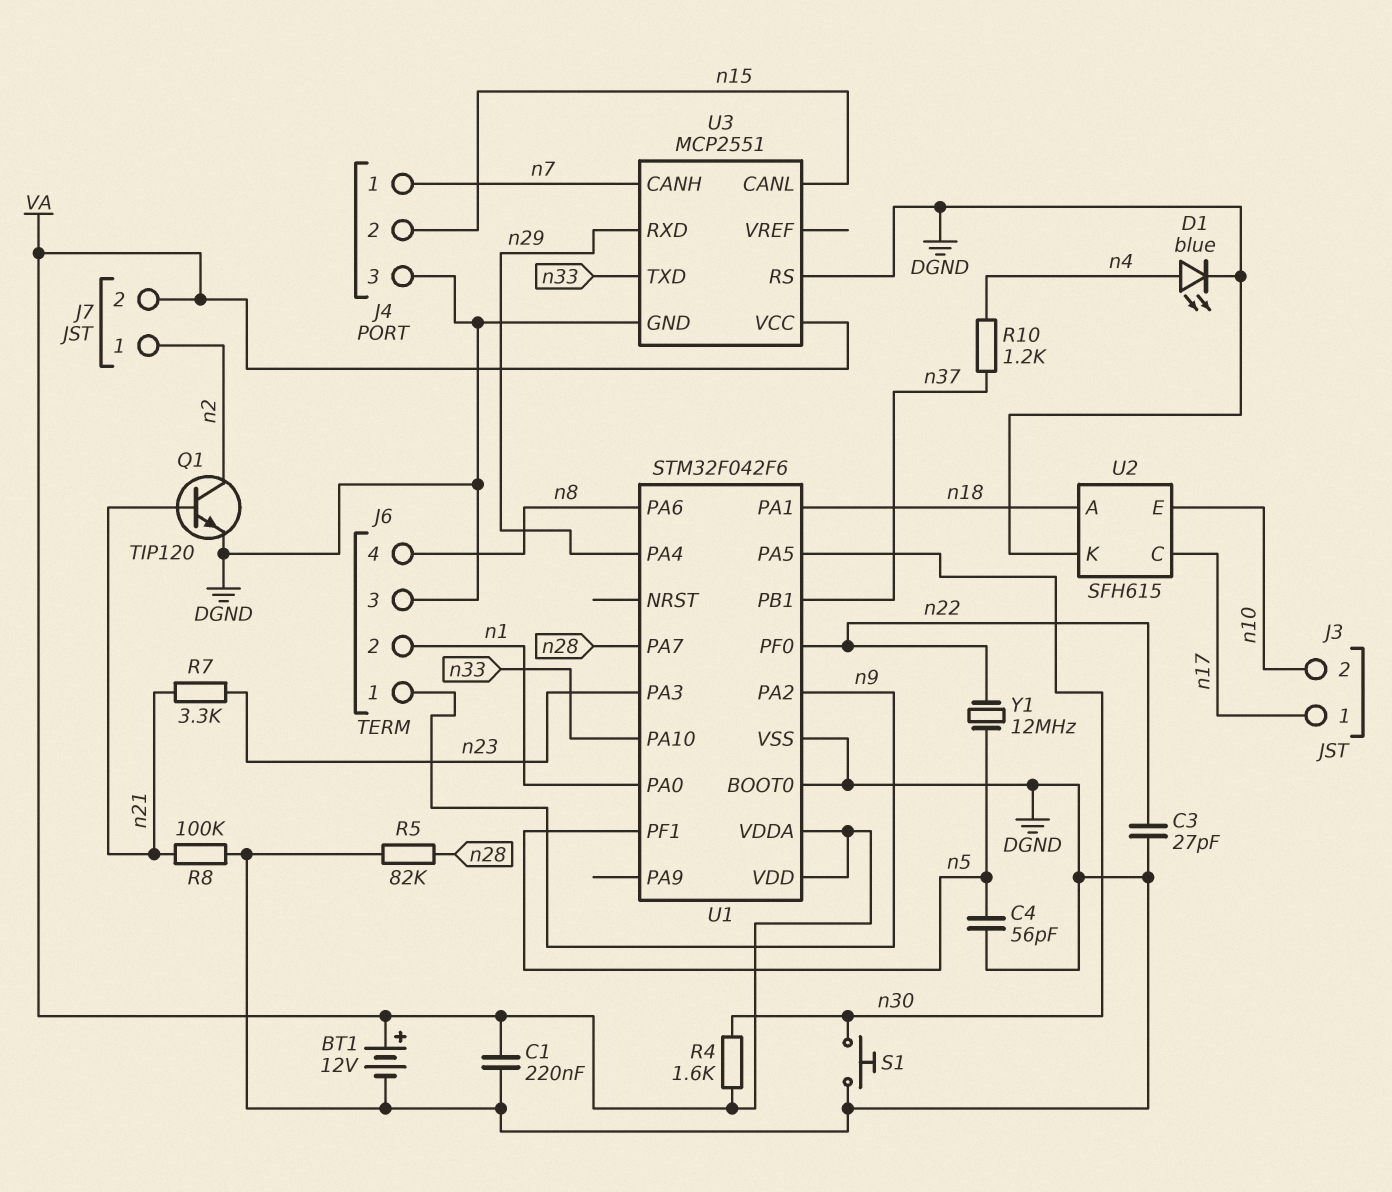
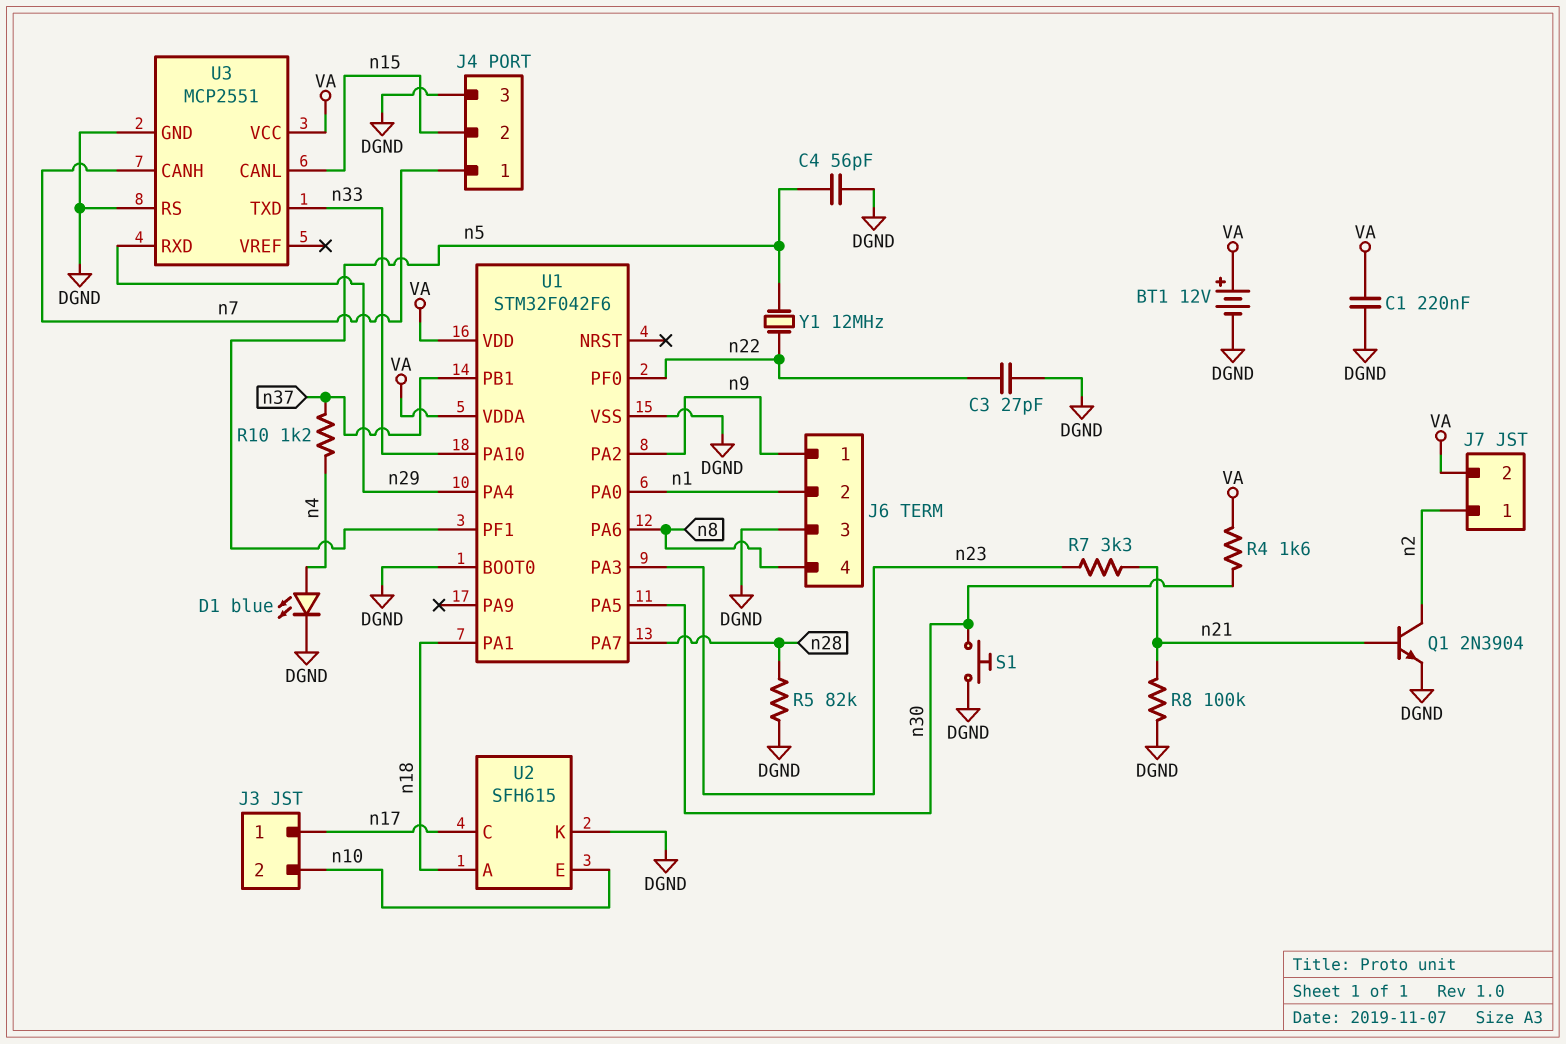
Q1: NPN TIP120 (B n21, C n2, E DGND) -> NPN 2N3904 (B n21, C n2, E DGND)

